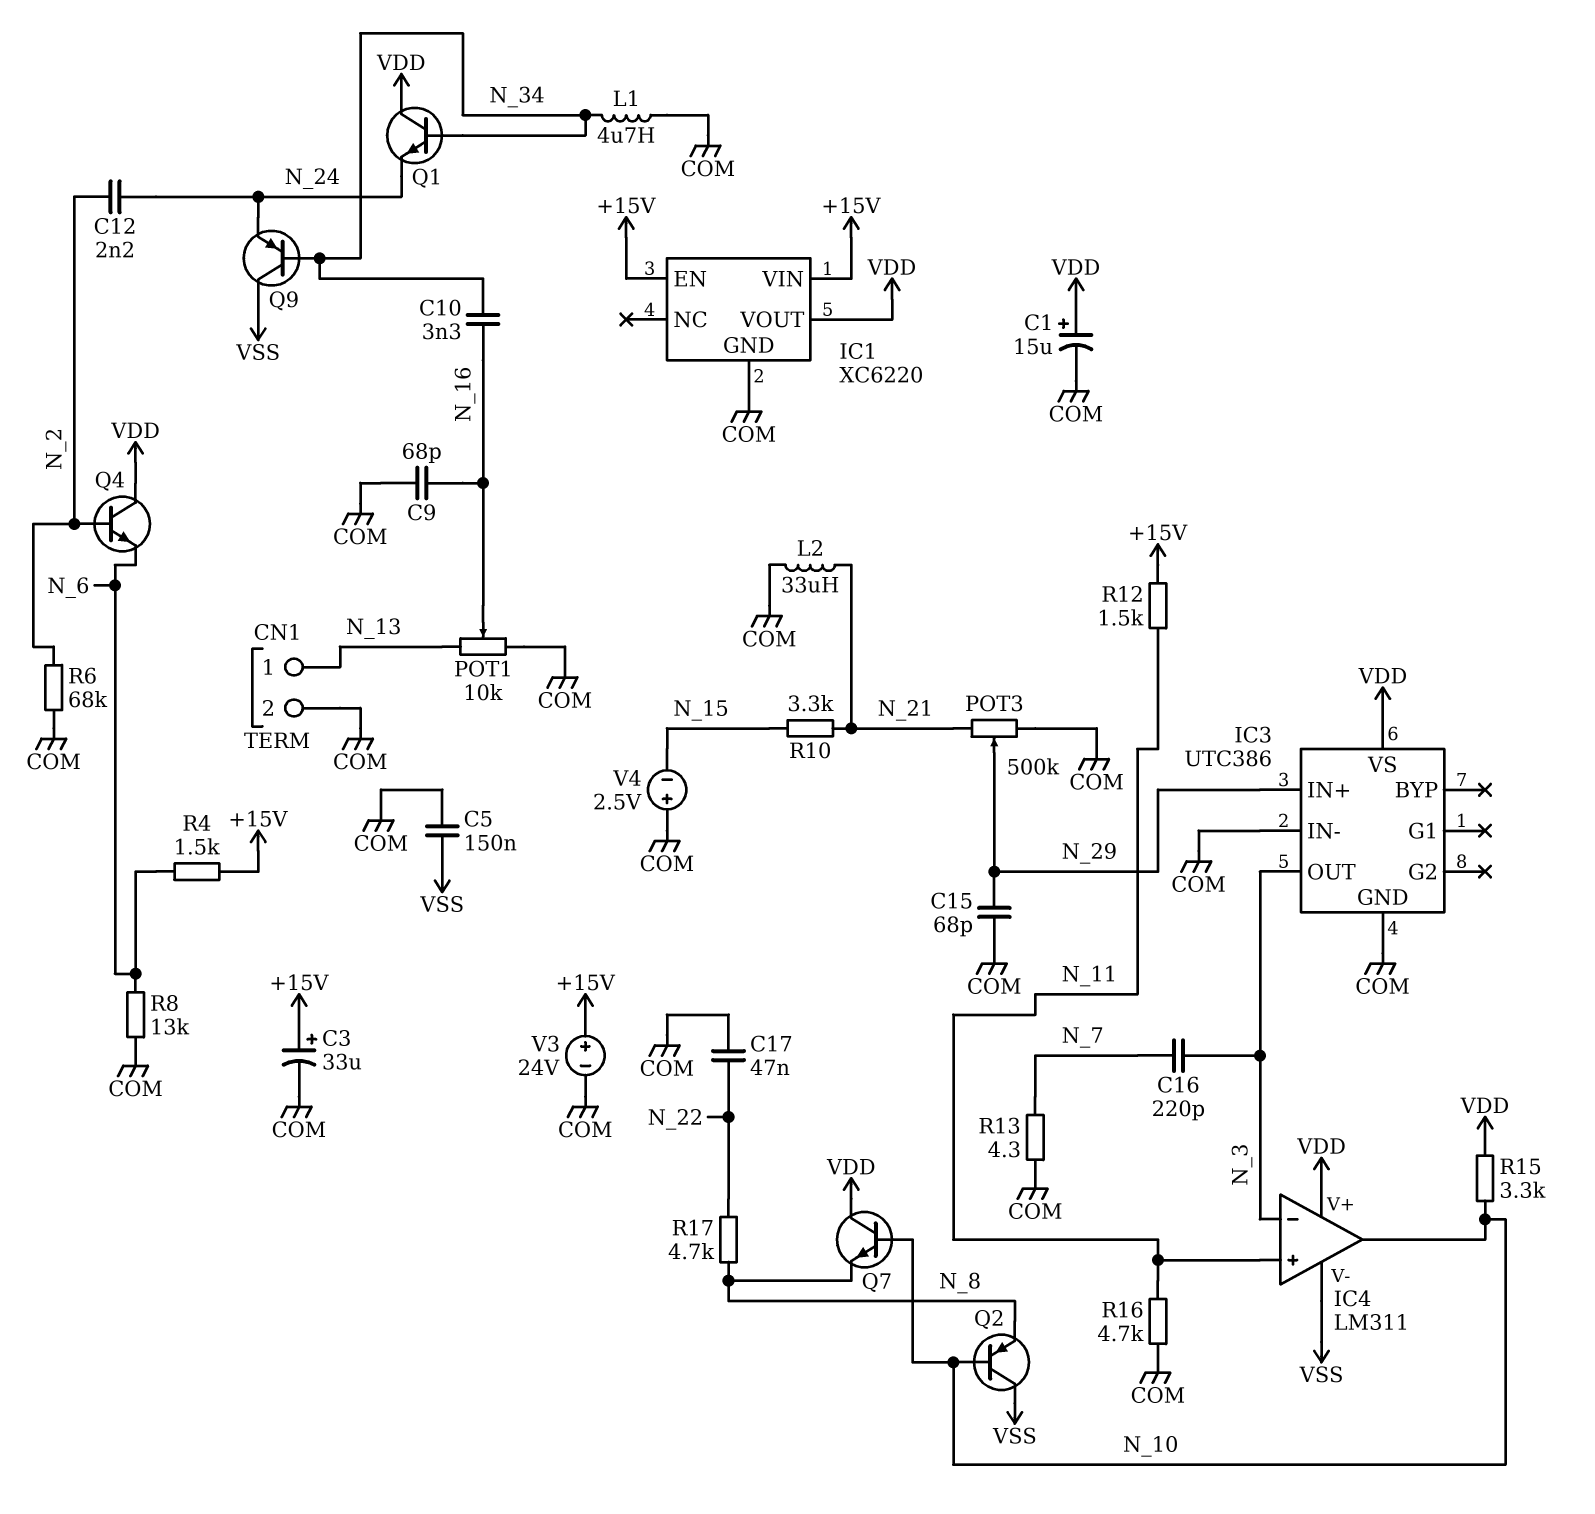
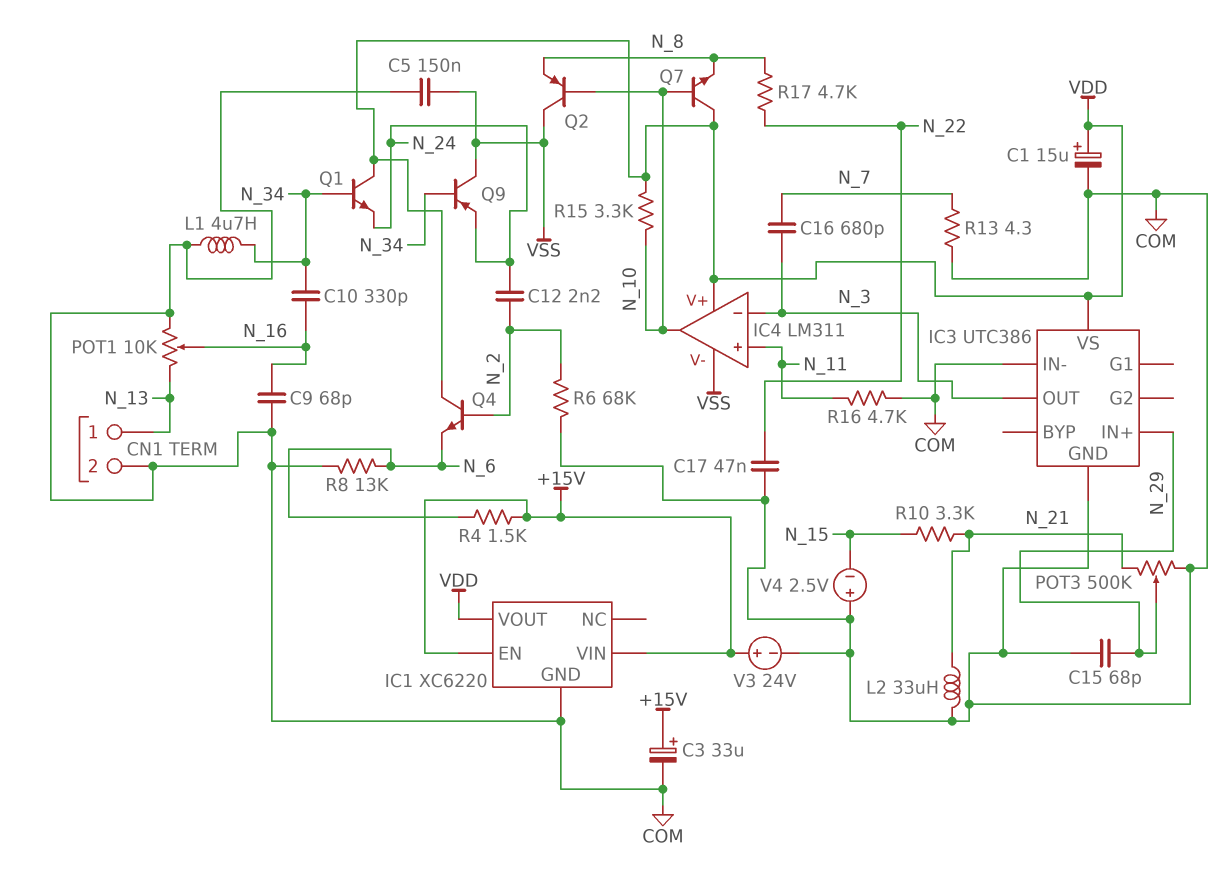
C10: 3.3nF (N_16, N_34) -> 330pF (N_16, N_34)
C16: 220pF (N_3, N_7) -> 680pF (N_3, N_7)
R12: 1.5k (+15V, N_11) -> none

